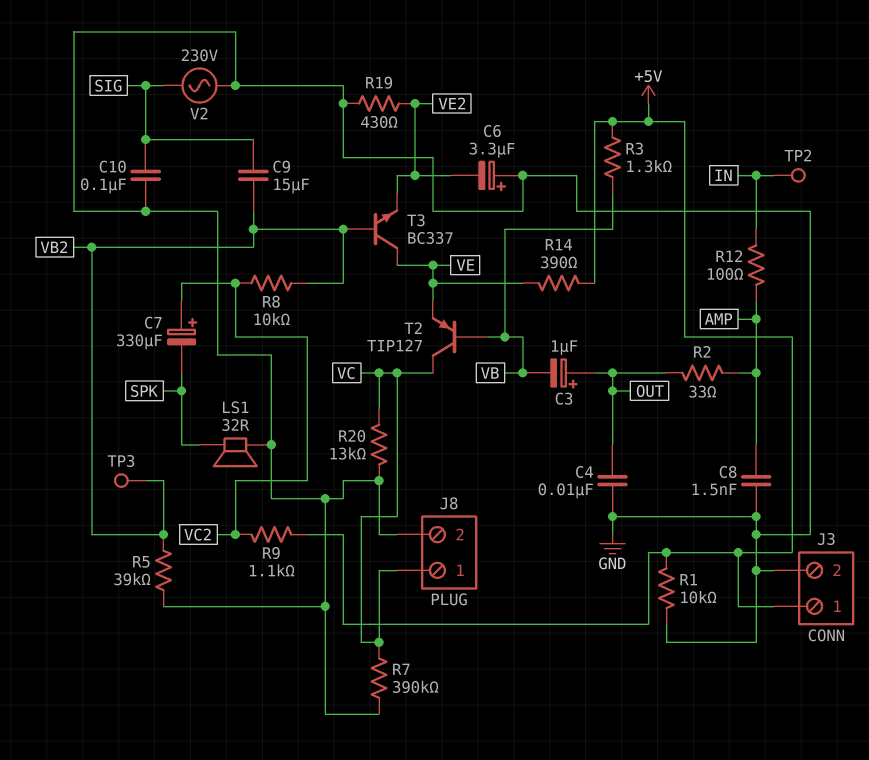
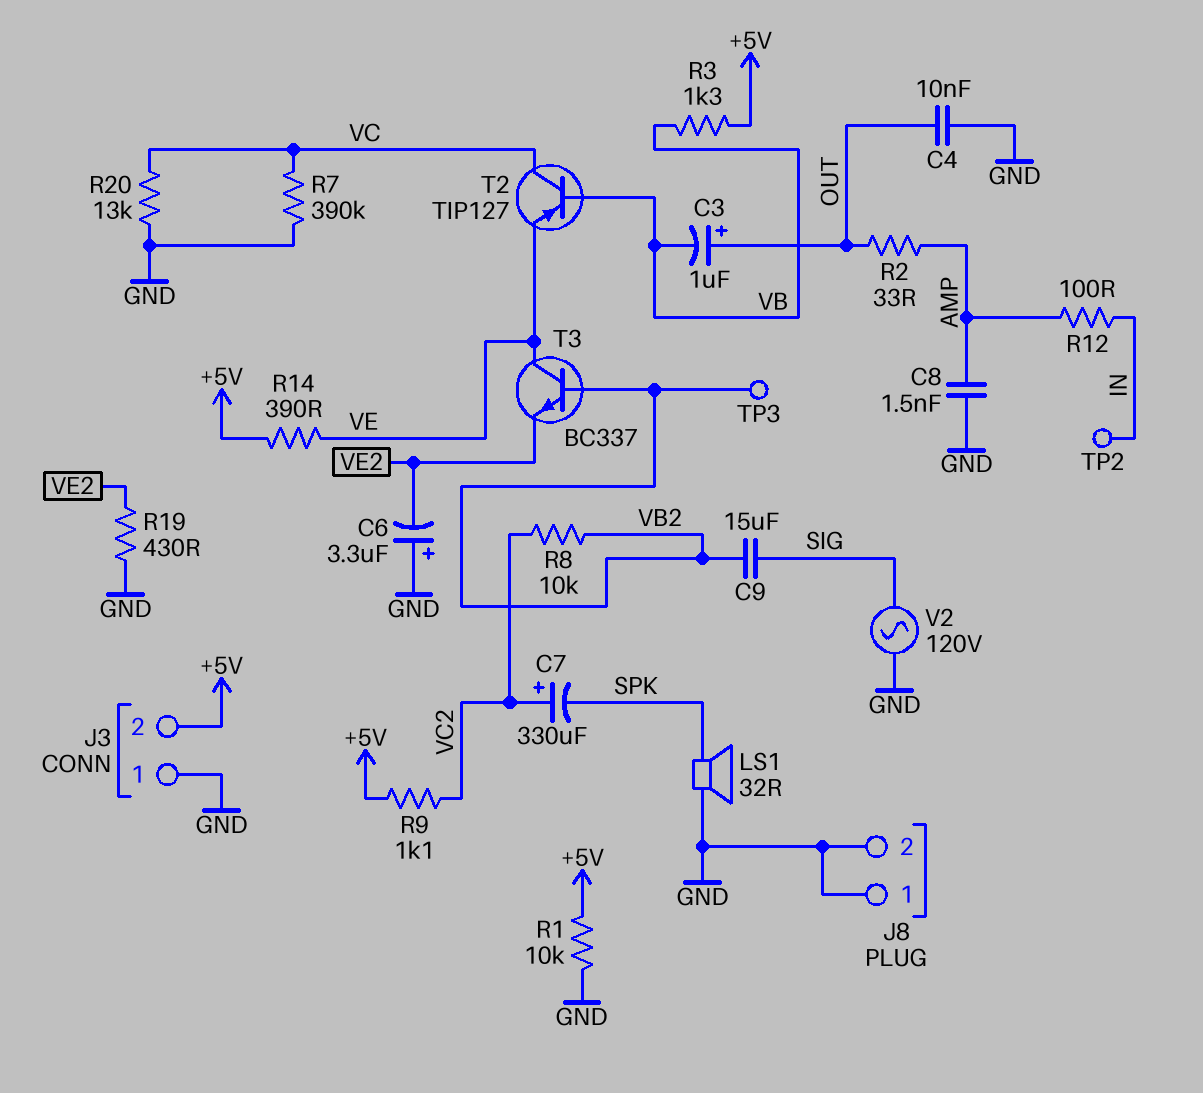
C10: 100nF (GND, SIG) -> none
J3 pin 1: +5V -> GND
J3 pin 2: GND -> +5V
J8 pin 1: VC -> GND
R5: 39k (GND, VB2) -> none
V2: AC 230V (GND, SIG) -> AC 120V (GND, SIG)

